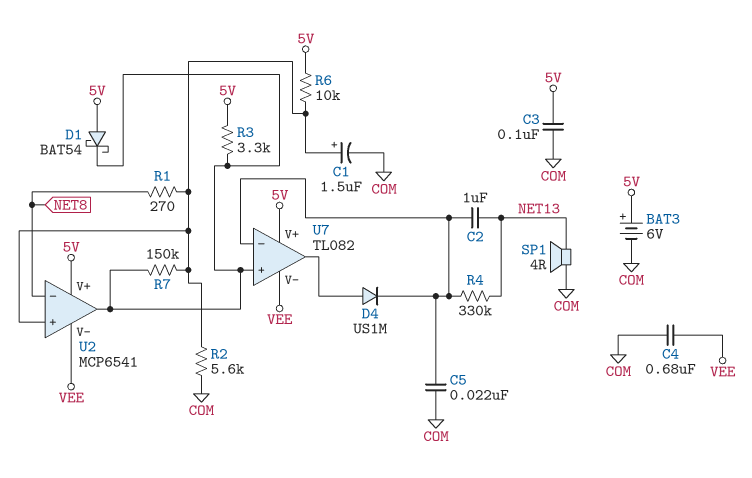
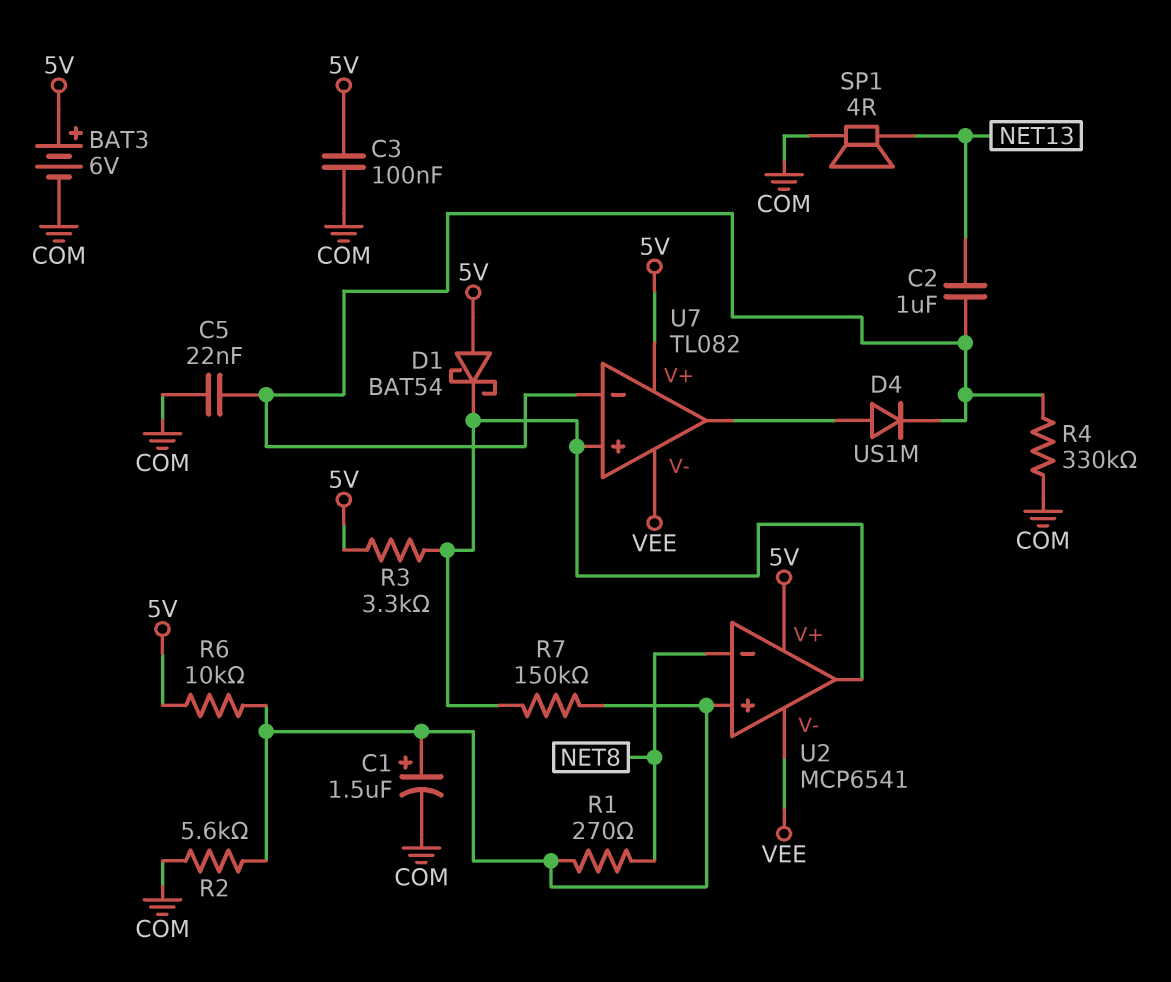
C4: 680nF (COM, VEE) -> none
R4: 330k (NET13, U7/in-) -> 330k (COM, U7/in-)

